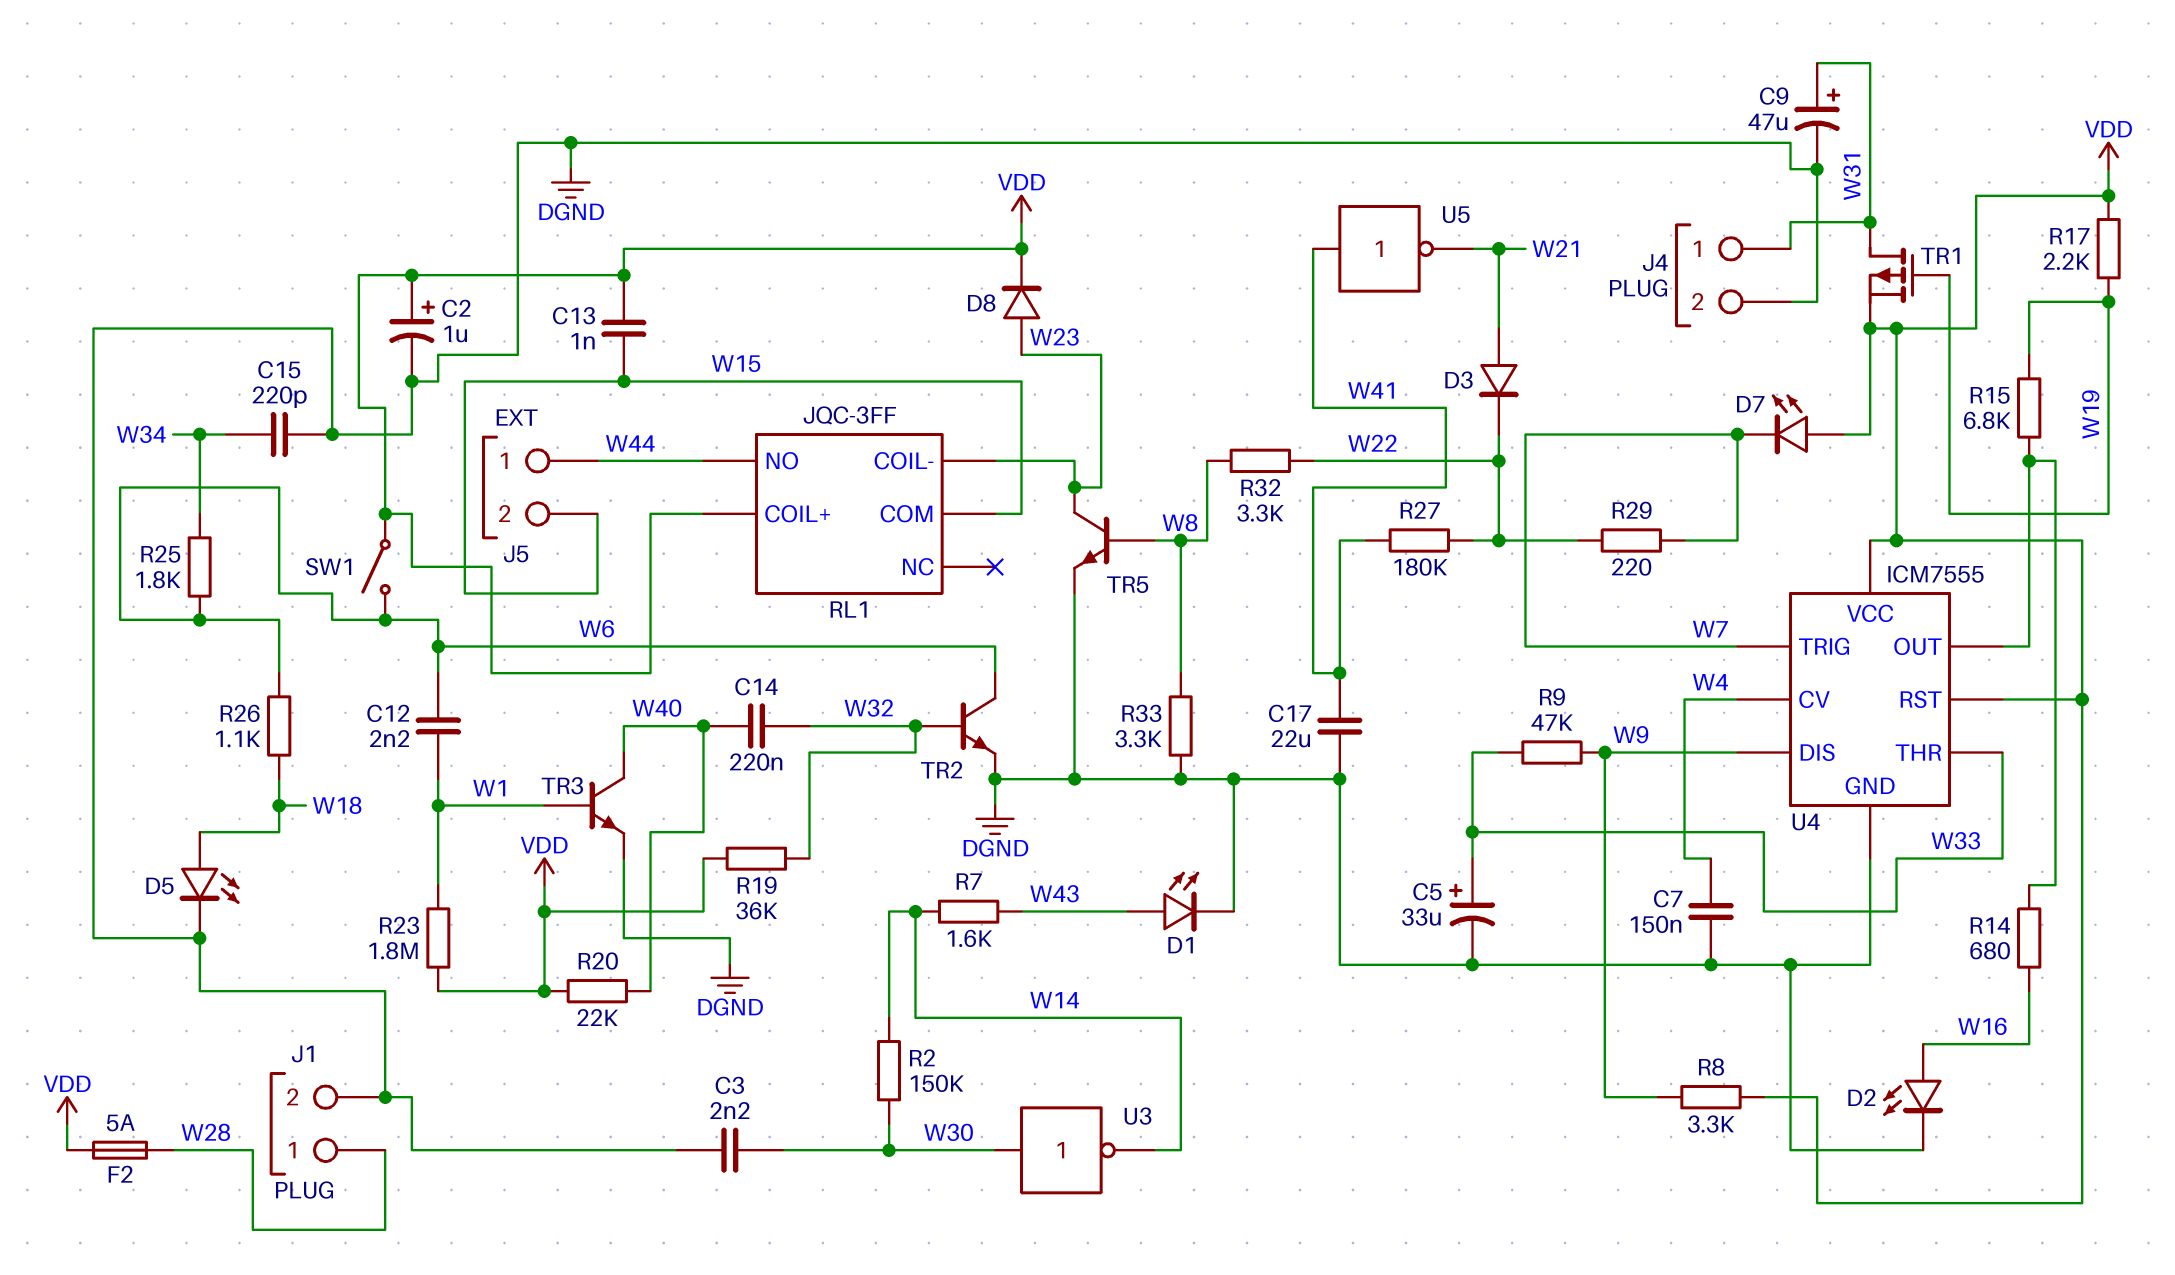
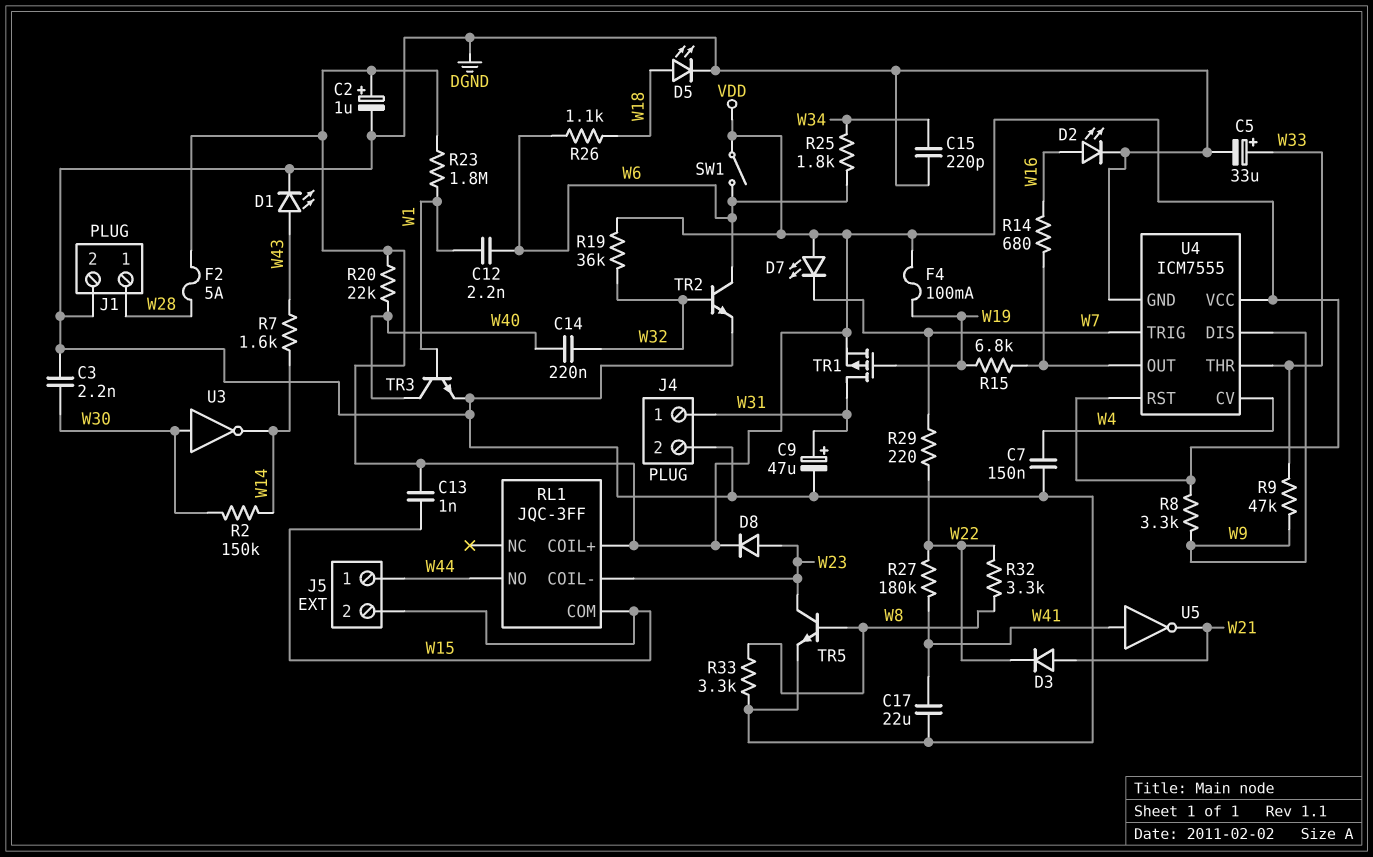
F4: none -> 100mA (VDD, W19)
R17: 2.2k (VDD, W19) -> none

